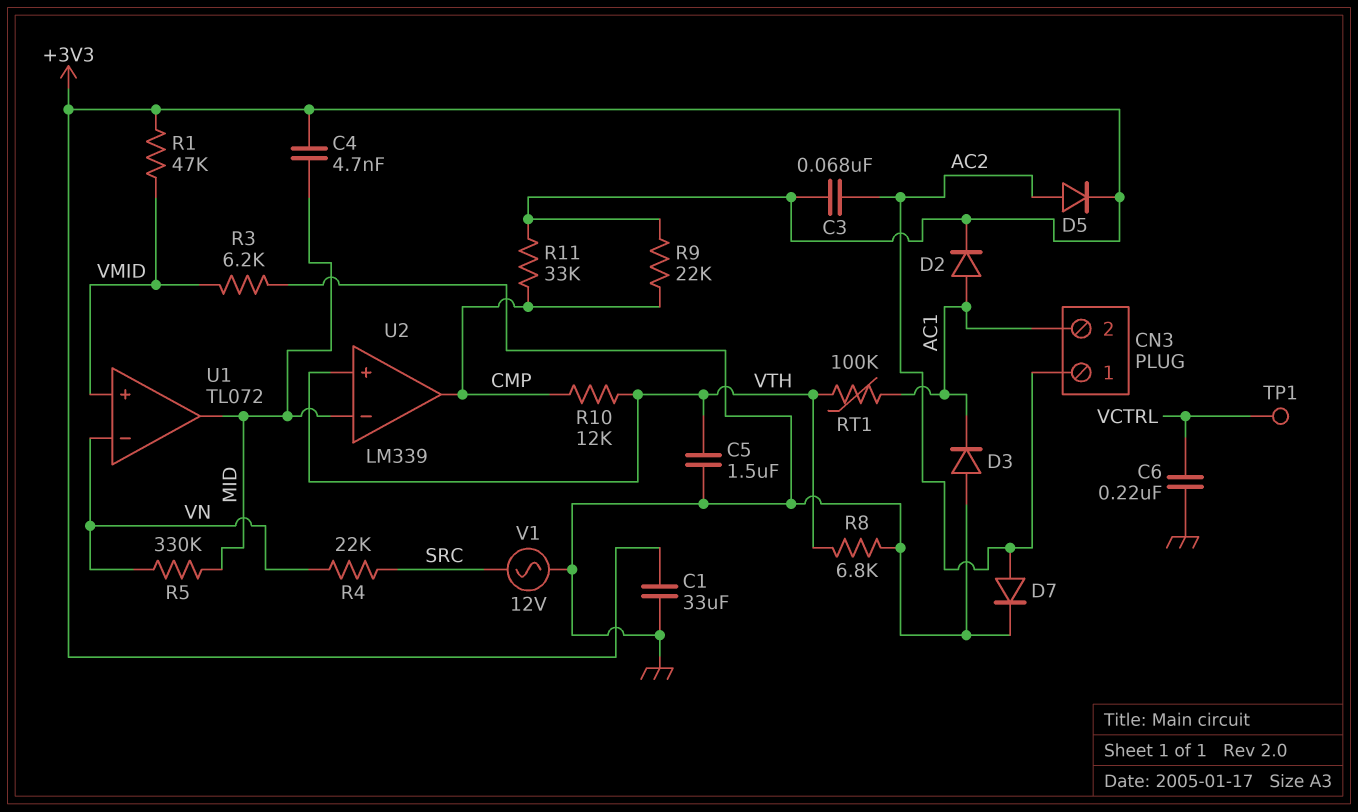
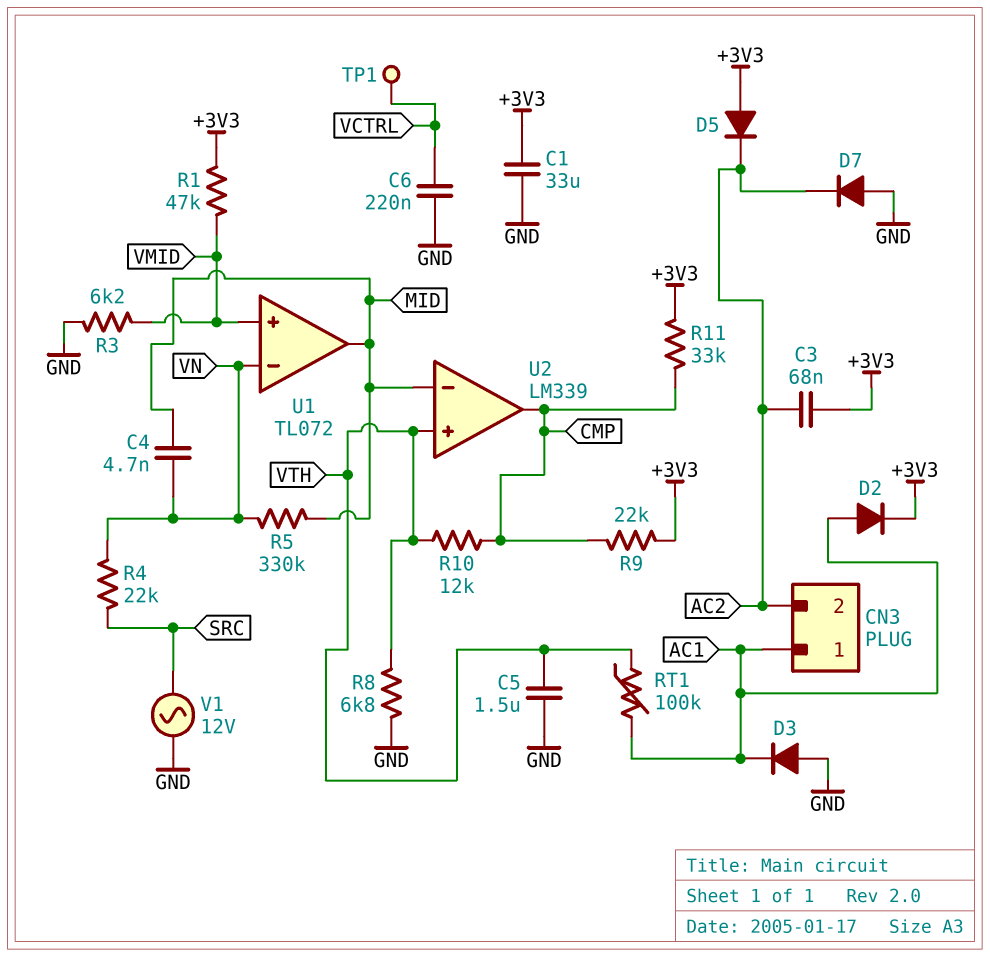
C4: 4.7nF (+3V3, MID) -> 4.7nF (MID, VN)
CN3 pin 1: AC2 -> AC1
CN3 pin 2: AC1 -> AC2
D5: diode (A AC2, K +3V3) -> diode (A +3V3, K AC2)
D7: diode (A AC2, K GND) -> diode (A GND, K AC2)

